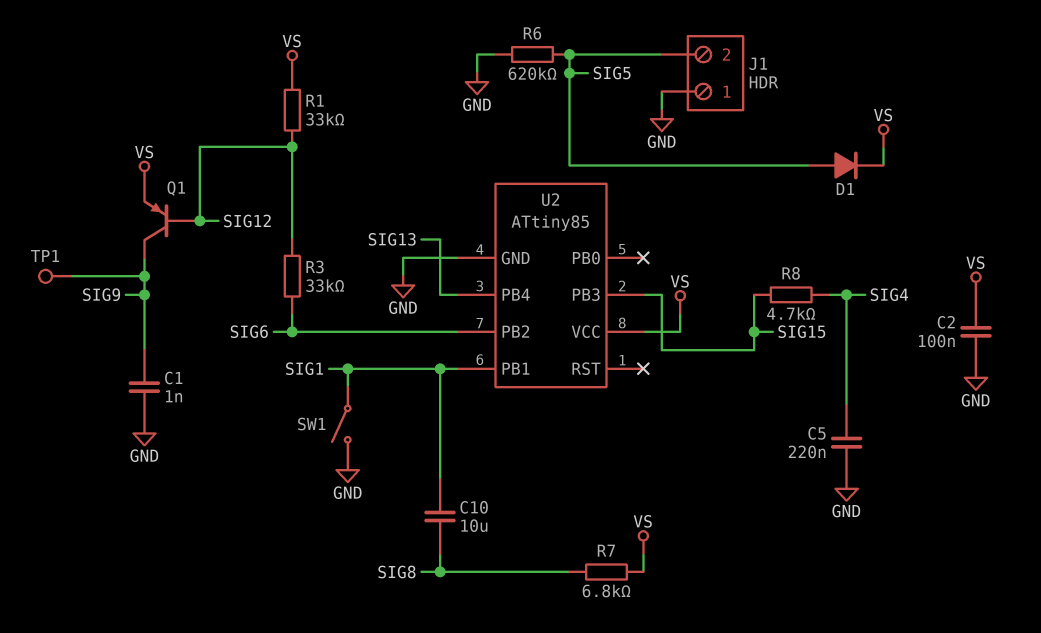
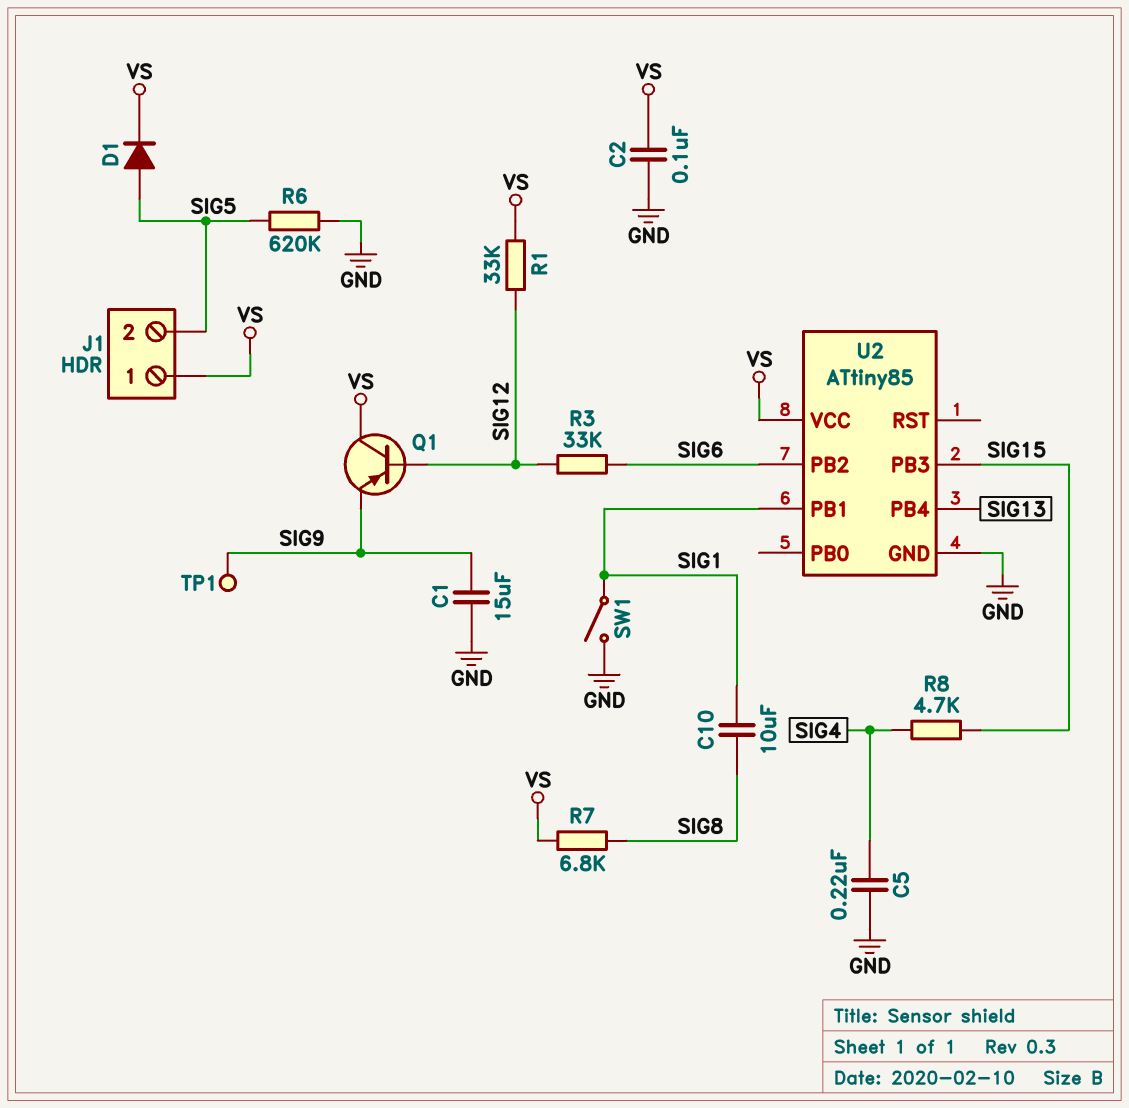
C1: 1nF (GND, SIG9) -> 15uF (GND, SIG9)
J1 pin 1: GND -> VS
Q1: PNP (B SIG12, C SIG9, E VS) -> PNP (B SIG12, C VS, E SIG9)

